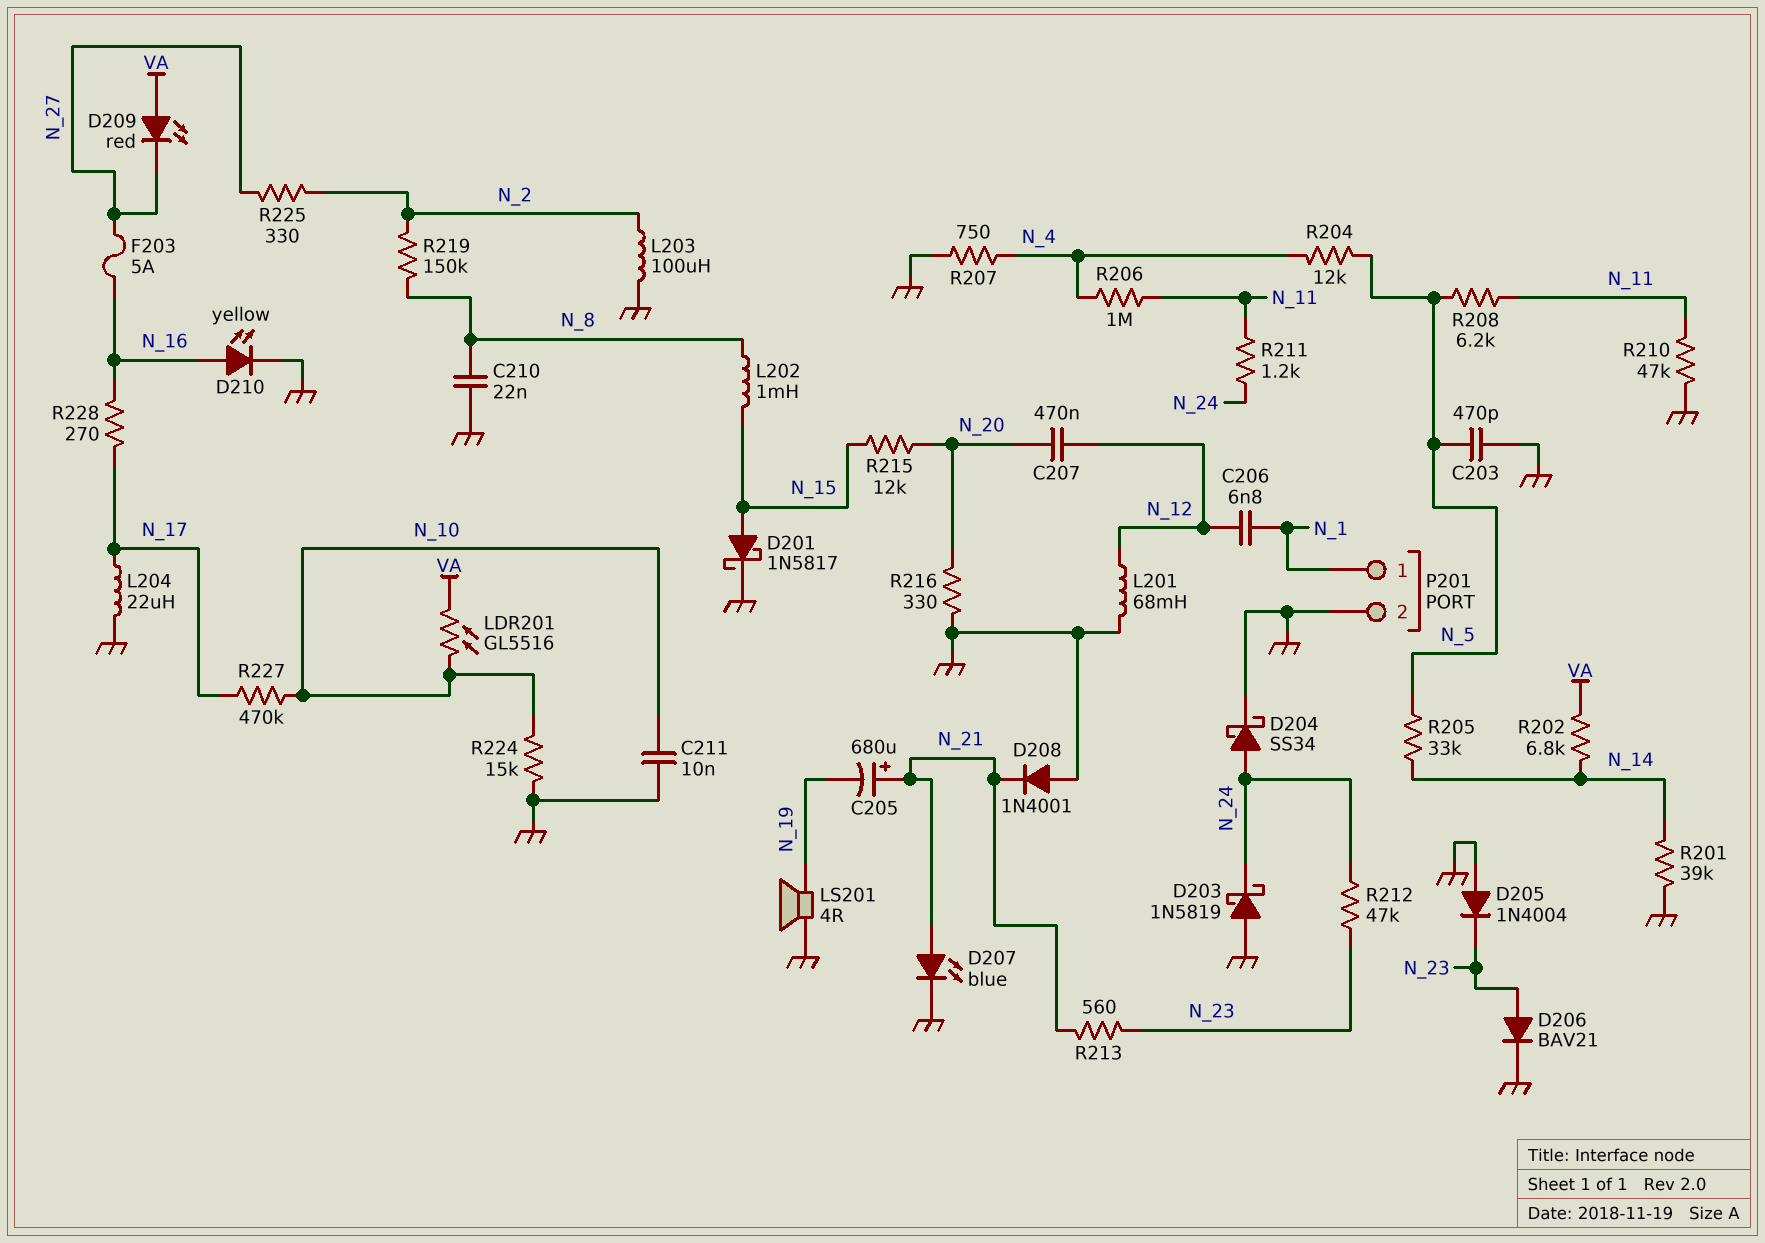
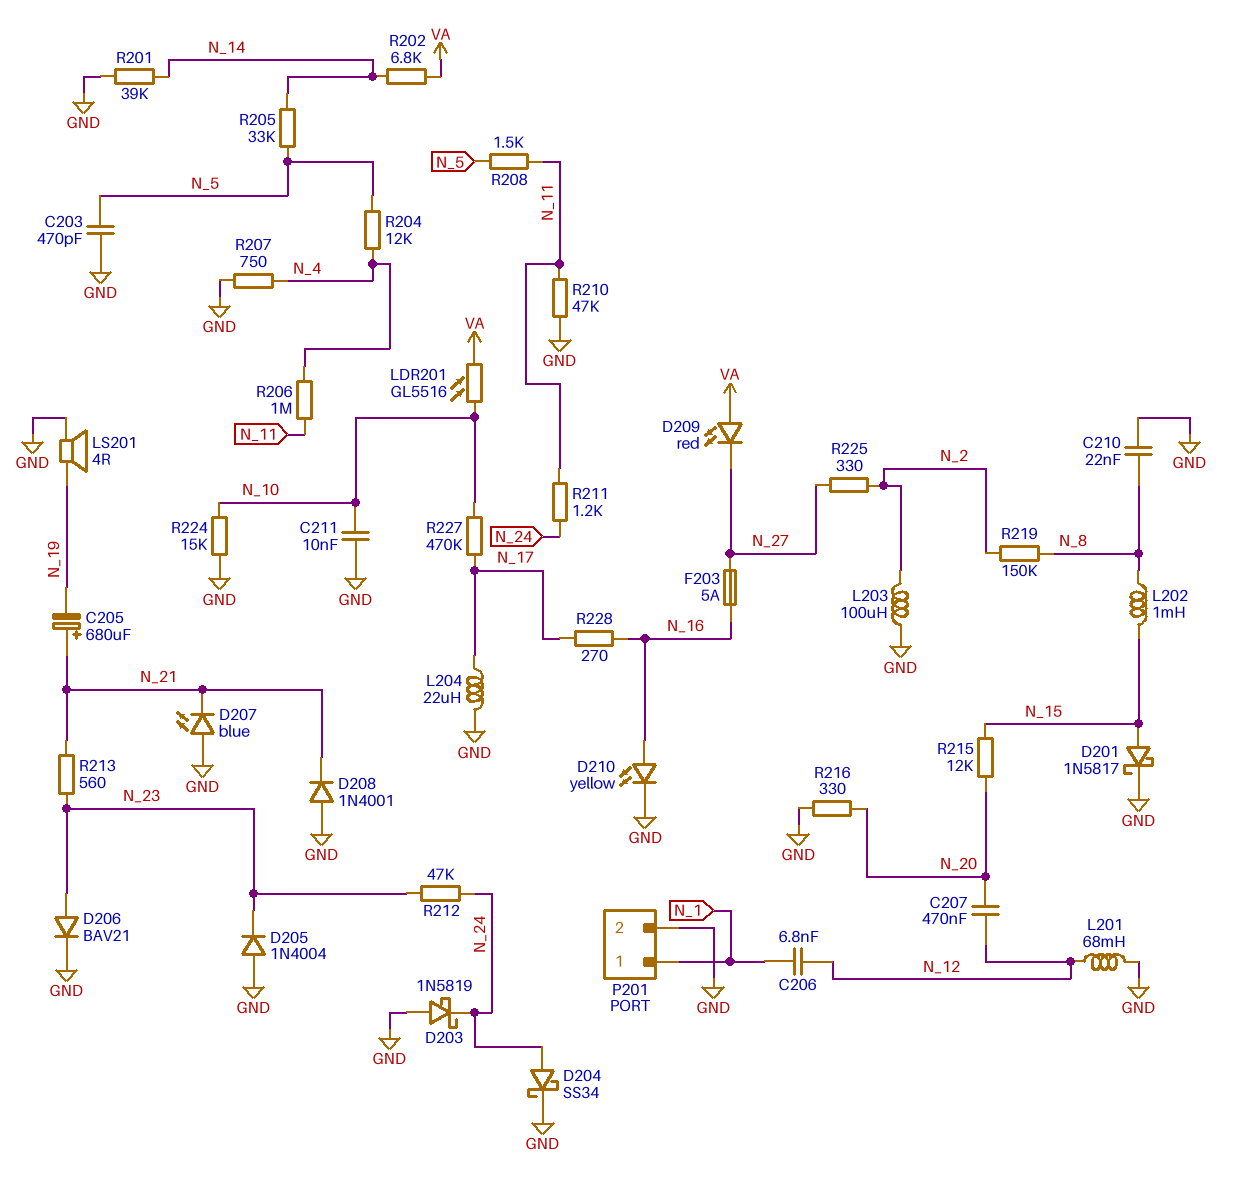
D207: LED blue (A N_21, K GND) -> LED blue (A GND, K N_21)
R208: 6.2k (N_5, N_11) -> 1.5k (N_5, N_11)

